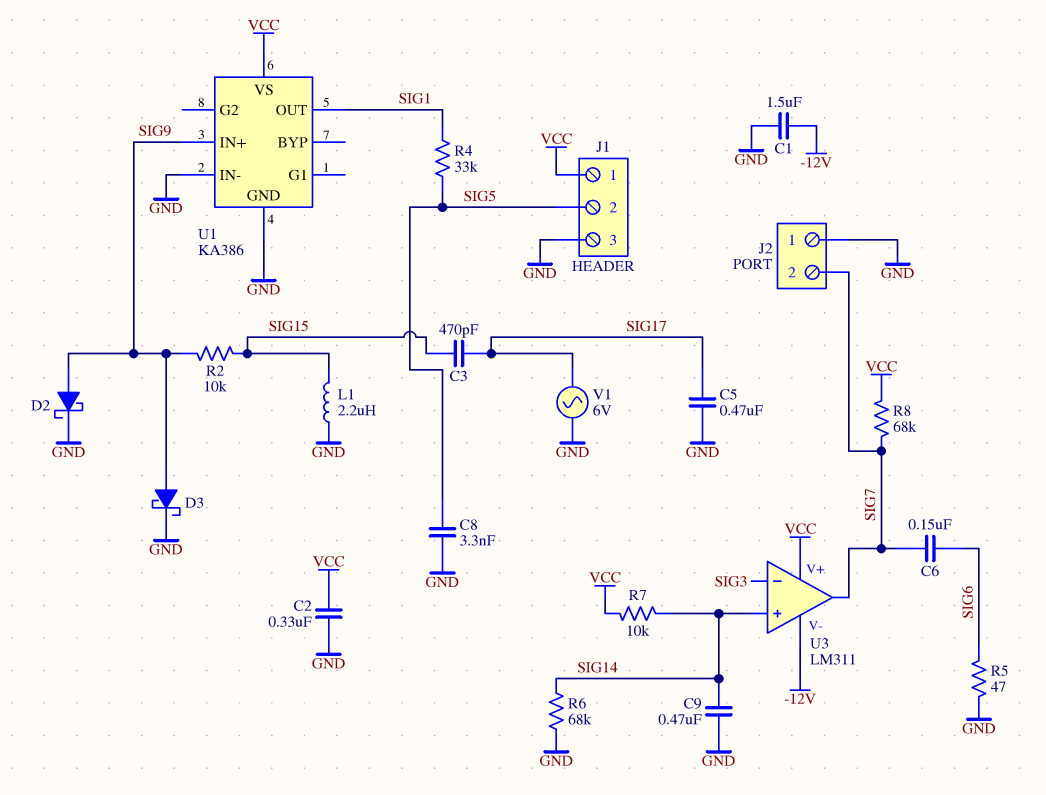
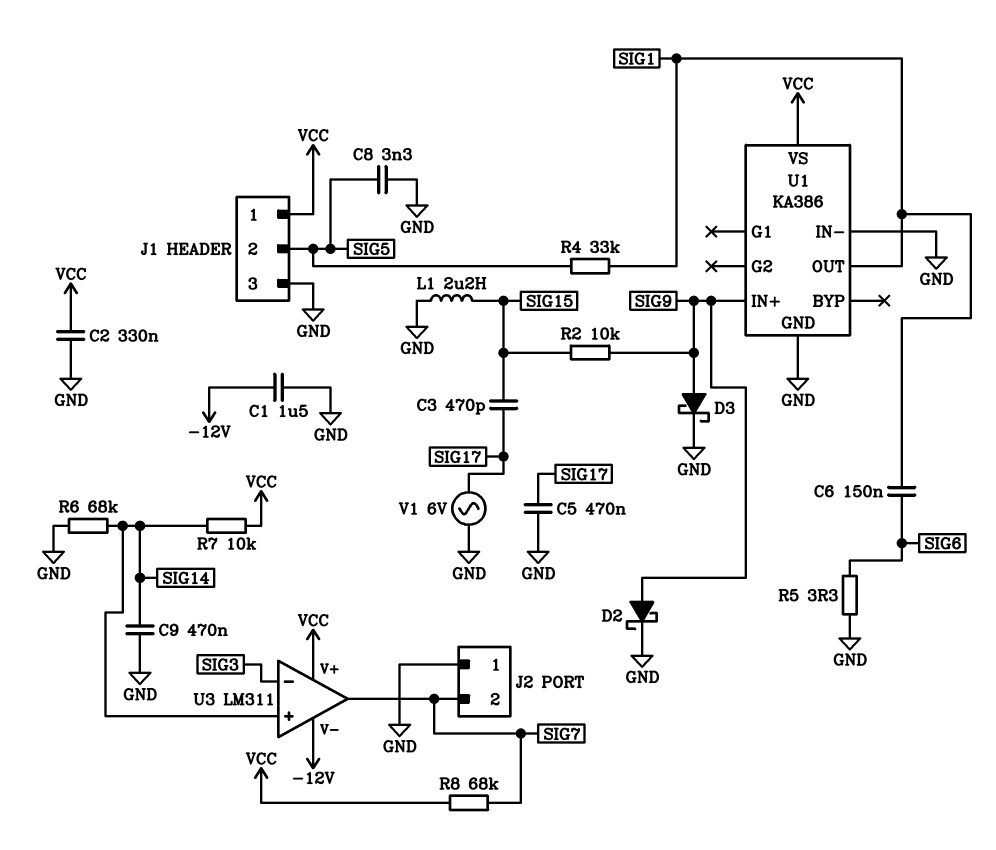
C6: 150nF (SIG6, SIG7) -> 150nF (SIG1, SIG6)
R5: 47 (GND, SIG6) -> 3.3 (GND, SIG6)

